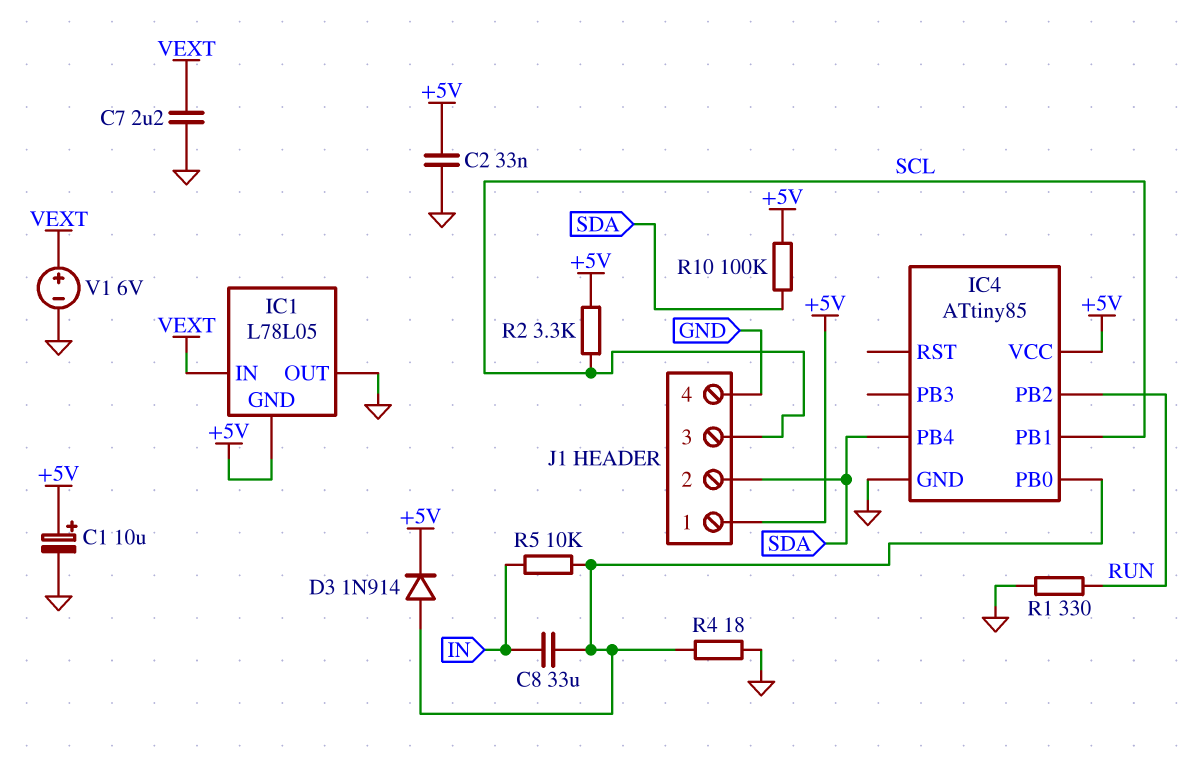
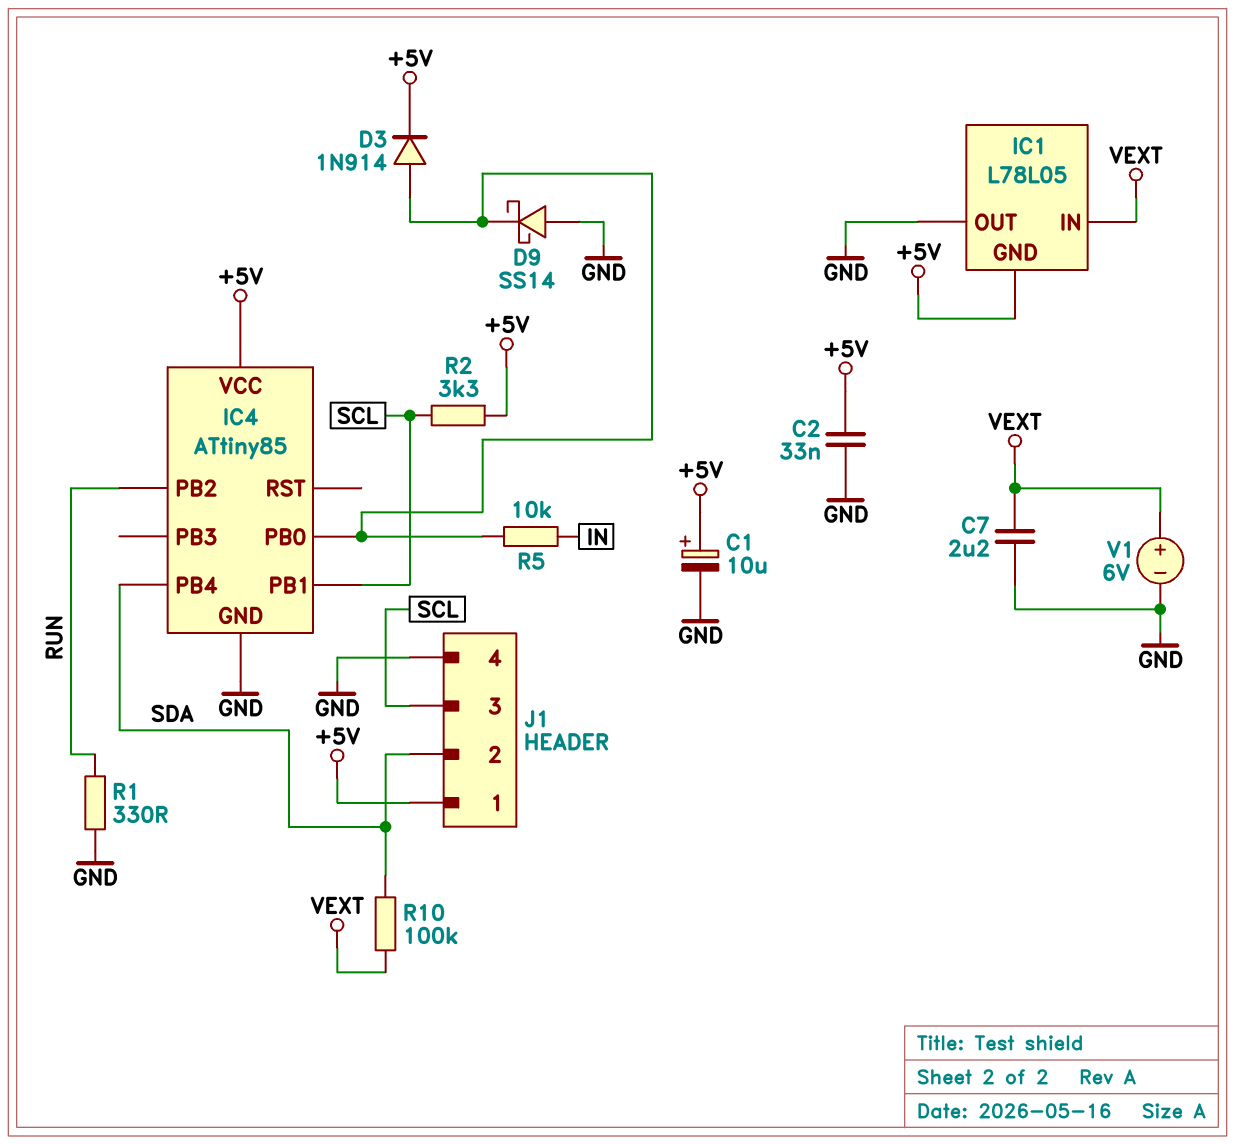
C8: 33uF (IC4/PB0, IN) -> none
D9: none -> schottky SS14 (A GND, K IC4/PB0)
R4: 18 (GND, IC4/PB0) -> none
R10: 100k (+5V, SDA) -> 100k (SDA, VEXT)

